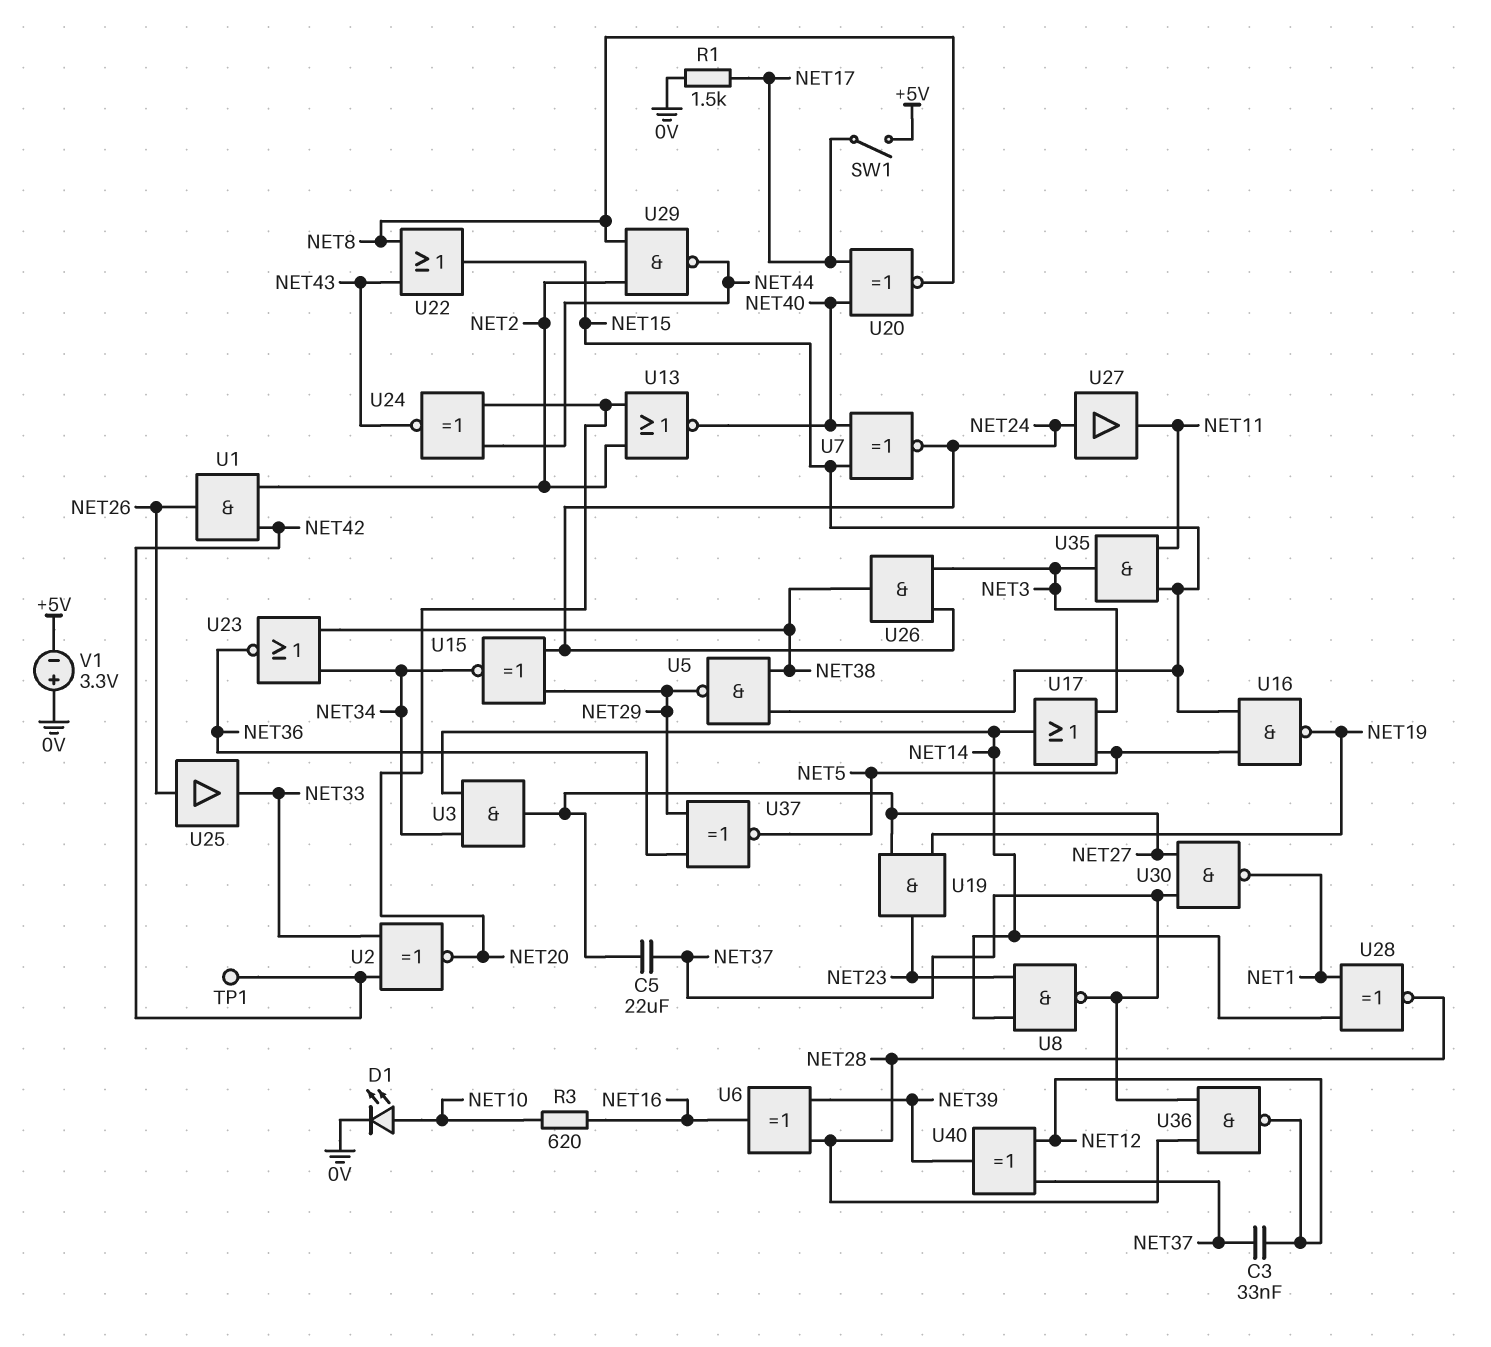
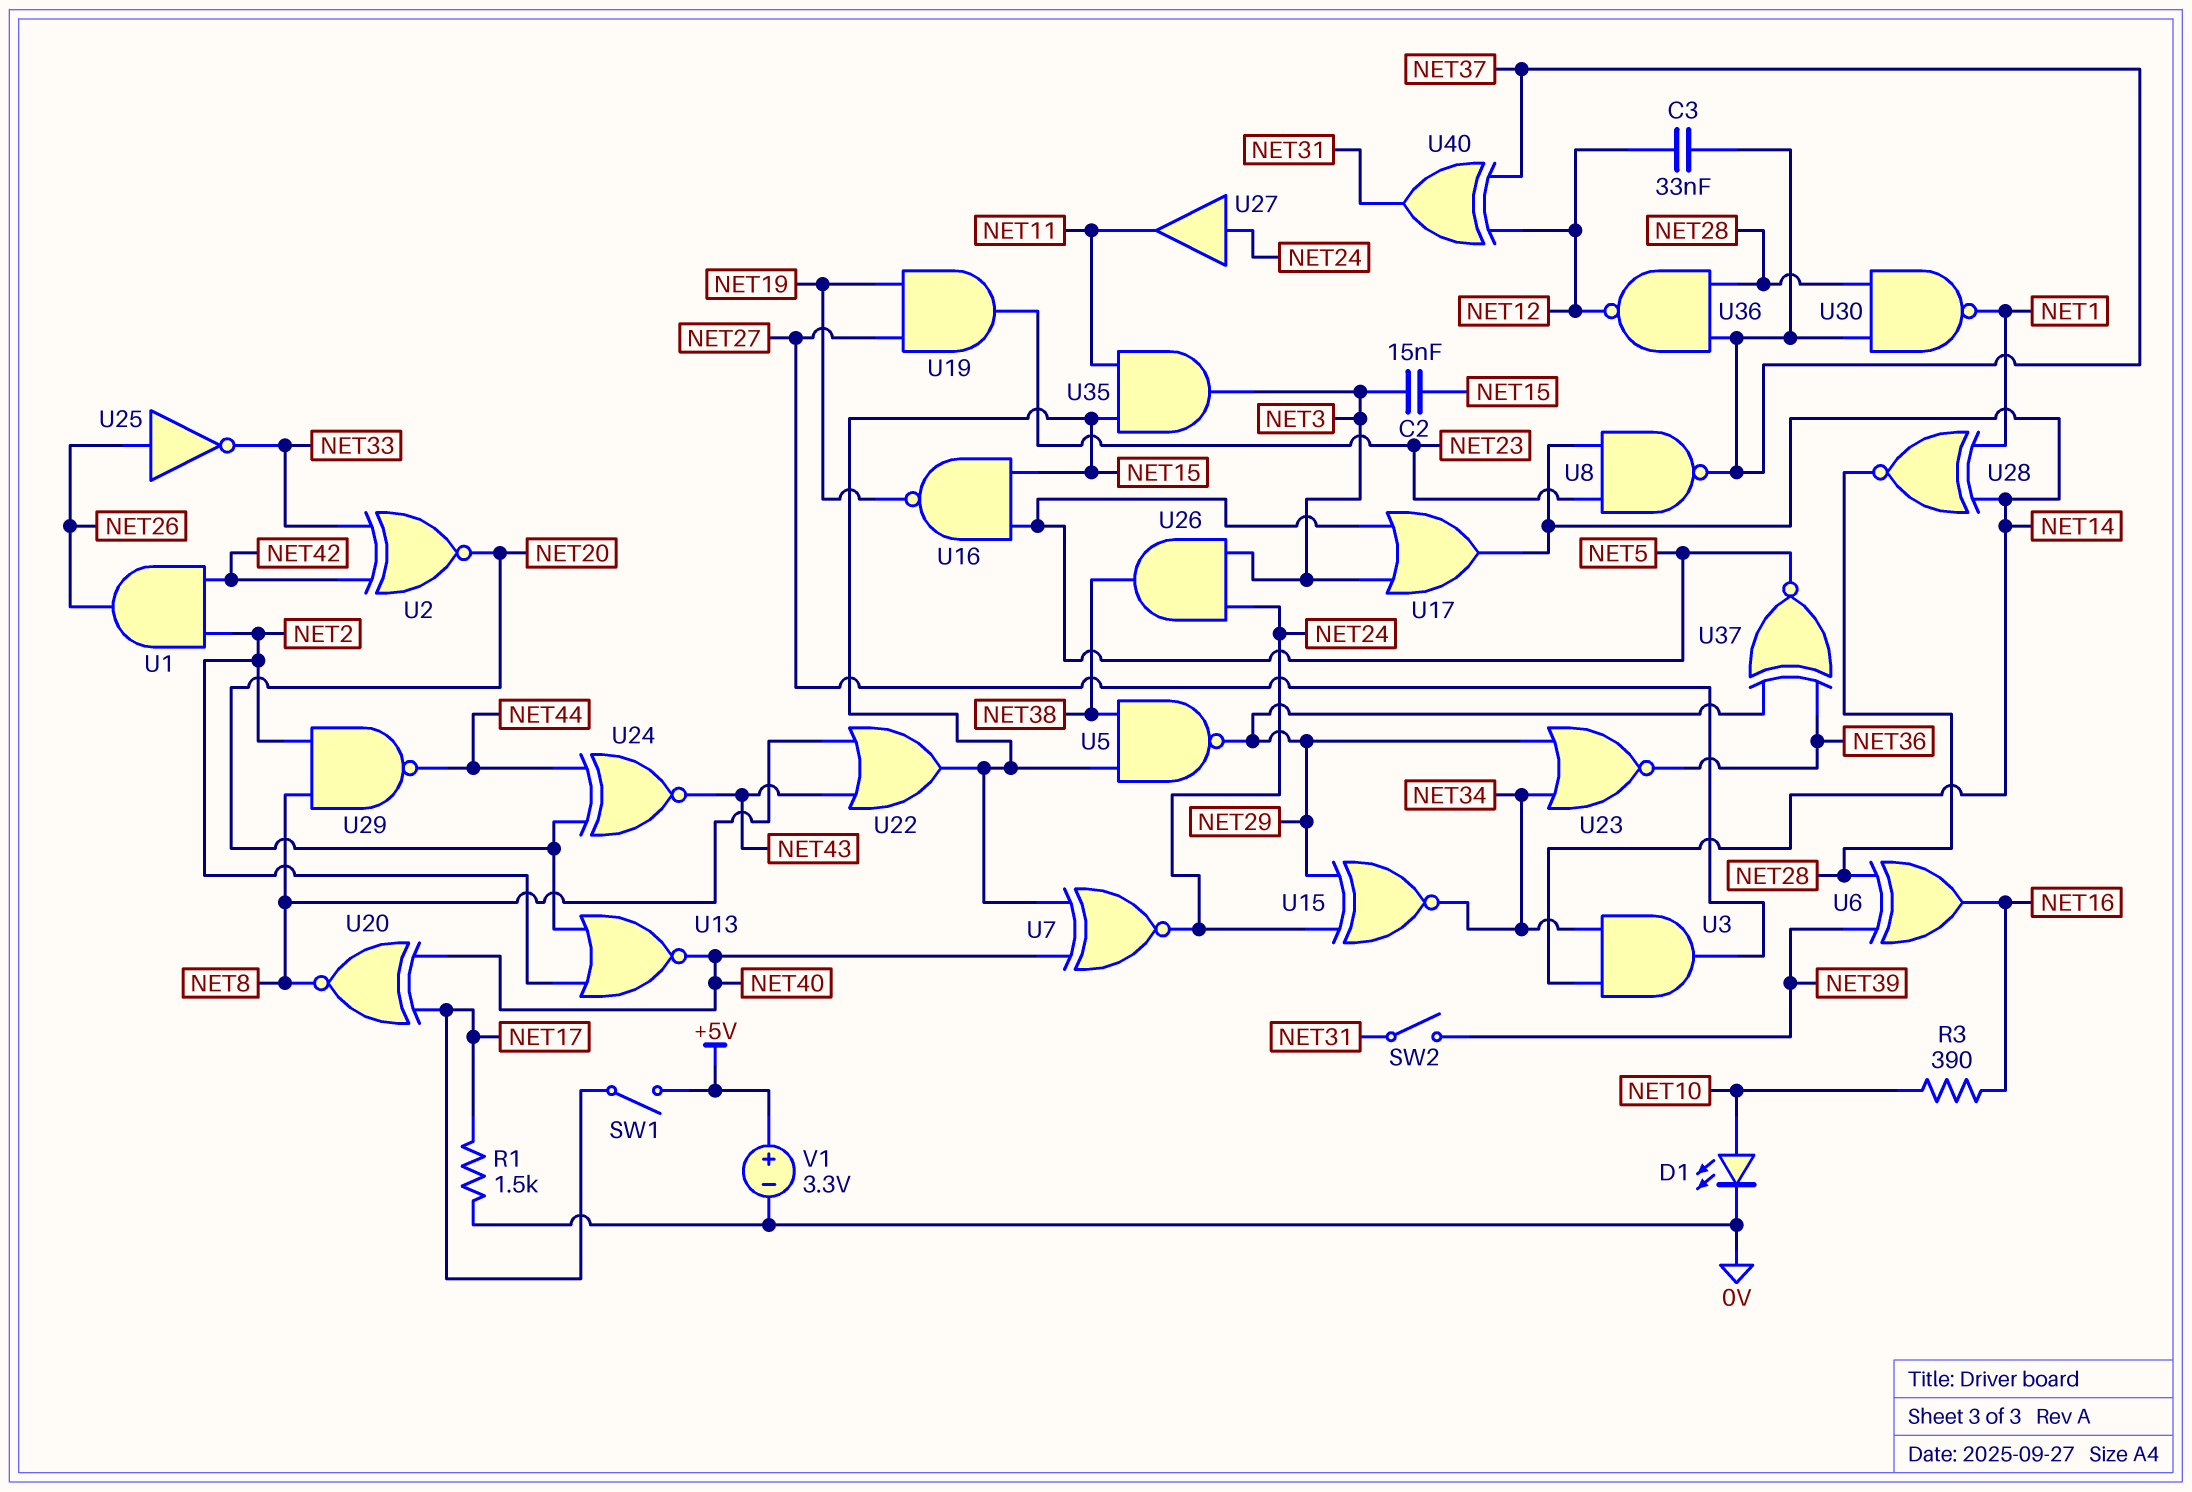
C2: none -> 15nF (NET3, NET15)
C5: 22uF (NET27, NET37) -> none
R3: 620 (NET10, NET16) -> 390 (NET10, NET16)
SW2: none -> switch (NET31, NET39)
TP1: test point (NET42) -> none
U23: NOR (in NET34, in NET38, out NET36) -> NOR (in NET29, in NET34, out NET36)
U25: buffer (in NET26, out NET33) -> NOT (in NET26, out NET33)
U30: NAND (in NET27, in NET37, out NET1) -> NAND (in NET28, in NET37, out NET1)
U40: XOR (in NET12, in NET37, out NET39) -> XOR (in NET12, in NET37, out NET31)
V1: 3.3V (plus 0V, minus +5V) -> 3.3V (plus +5V, minus 0V)

